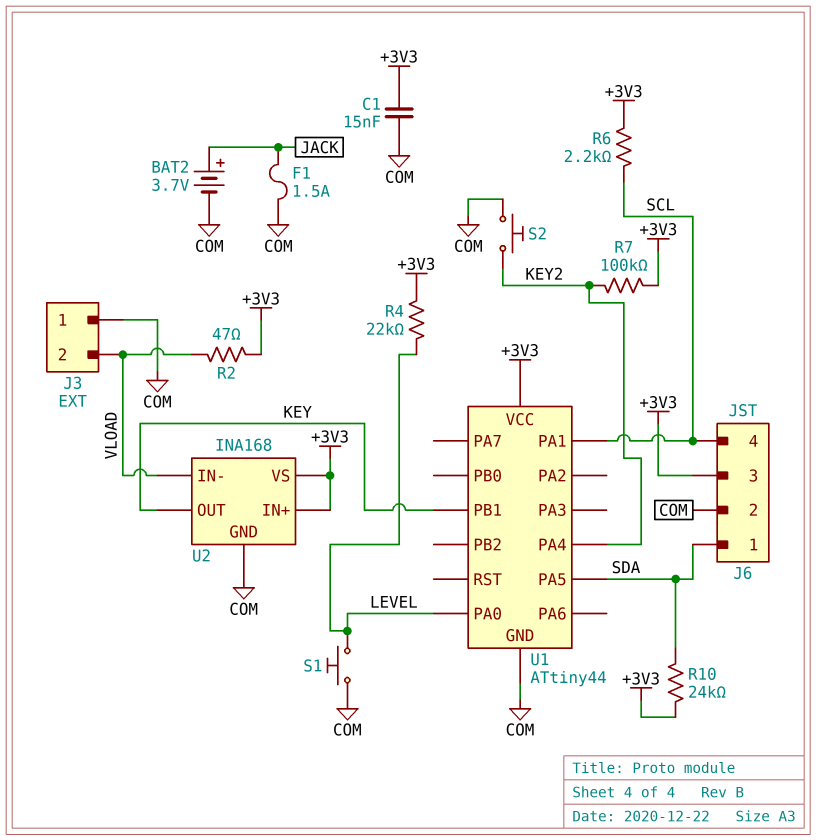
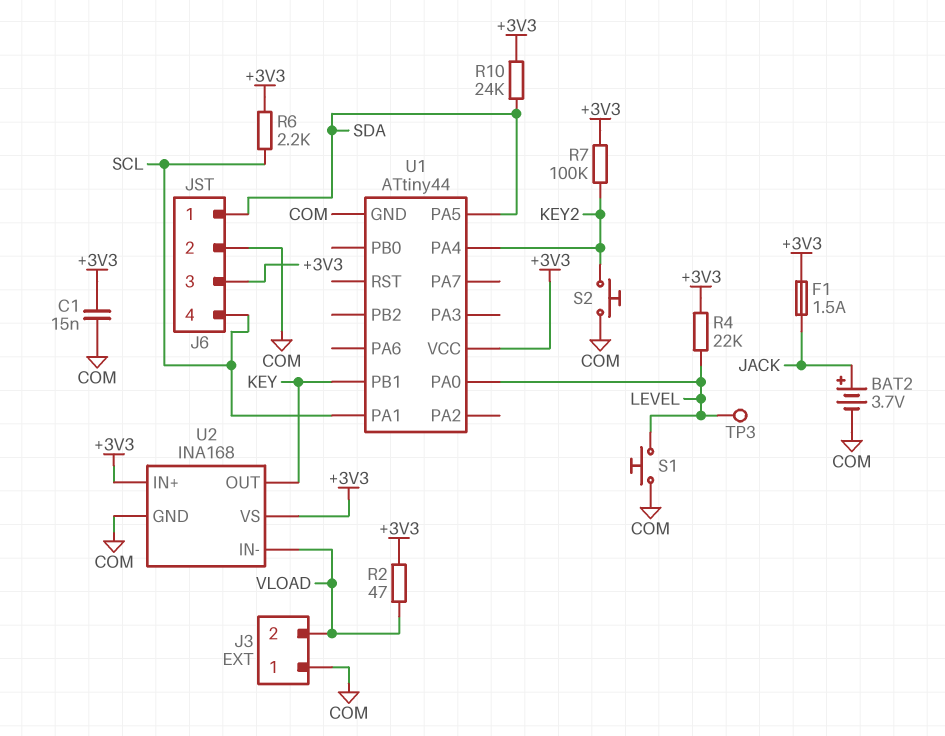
F1: 1.5A (COM, JACK) -> 1.5A (+3V3, JACK)
TP3: none -> test point (LEVEL)

